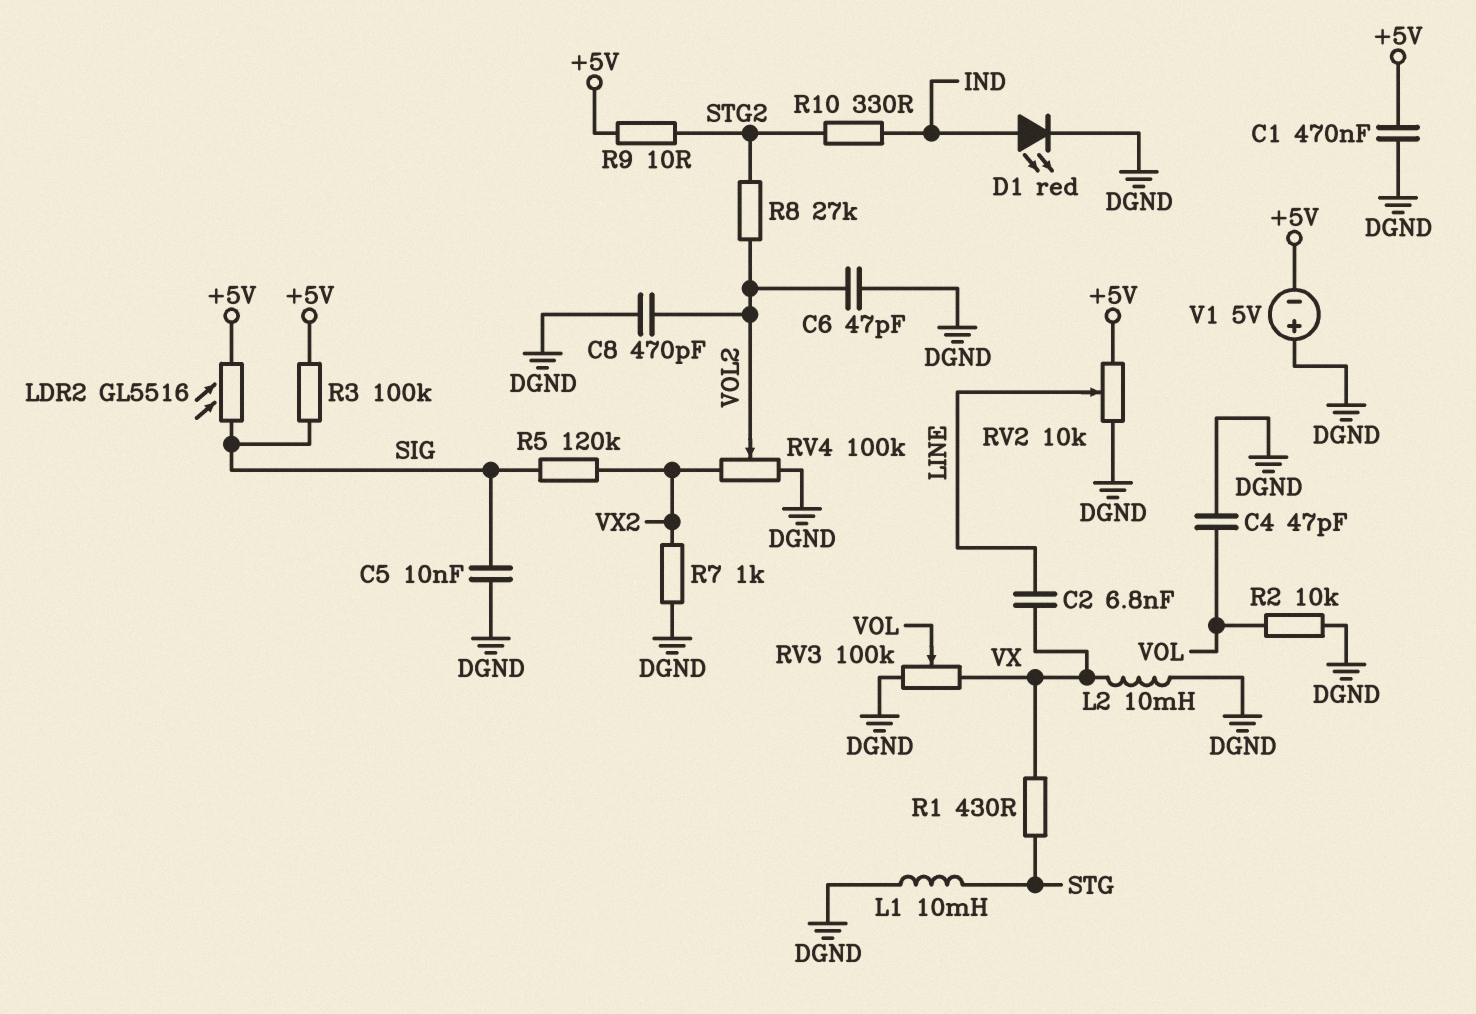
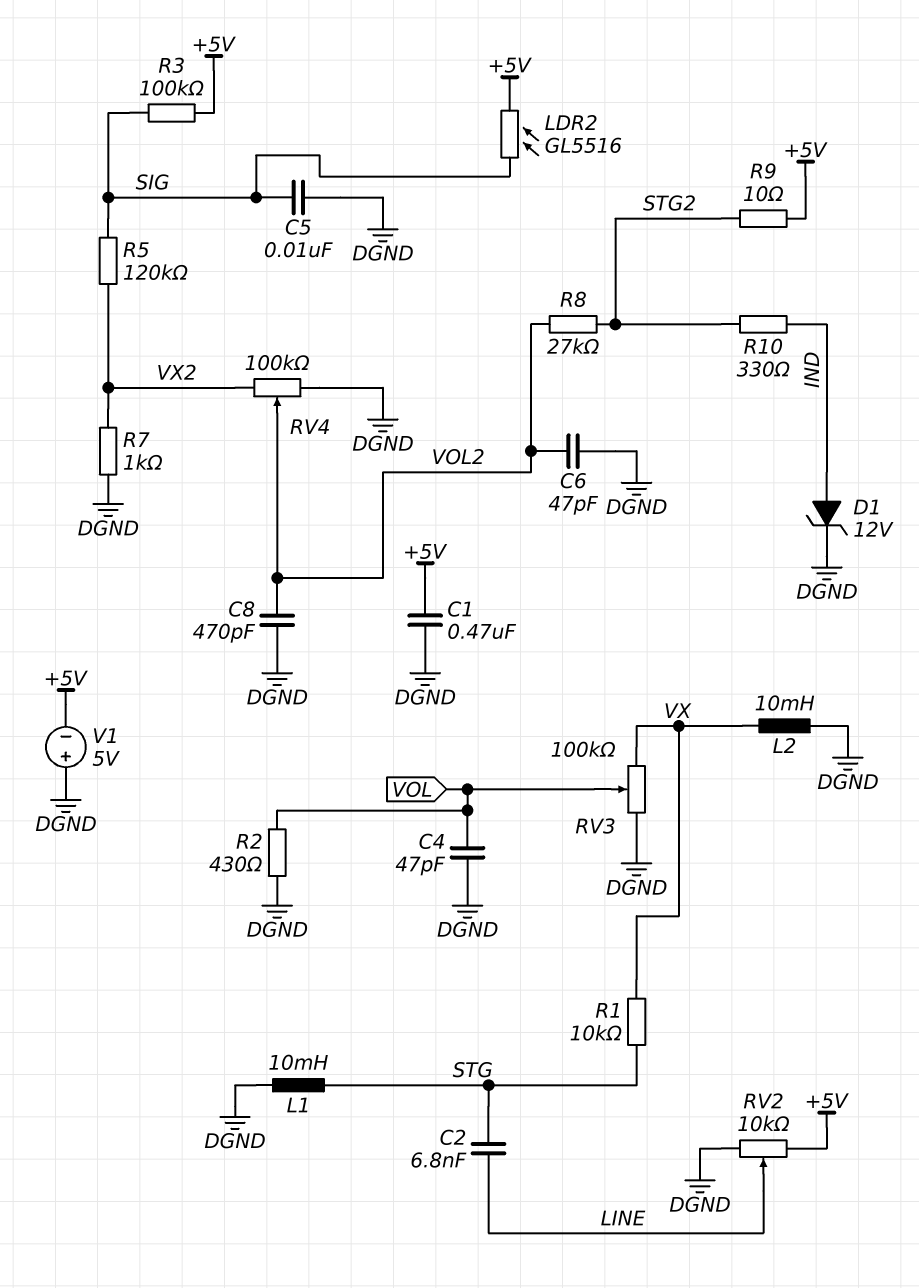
C2: 6.8nF (LINE, VX) -> 6.8nF (LINE, STG)
D1: LED red (A IND, K DGND) -> zener 12V (A IND, K DGND)
R1: 430 (STG, VX) -> 10k (STG, VX)
R2: 10k (DGND, VOL) -> 430 (DGND, VOL)

